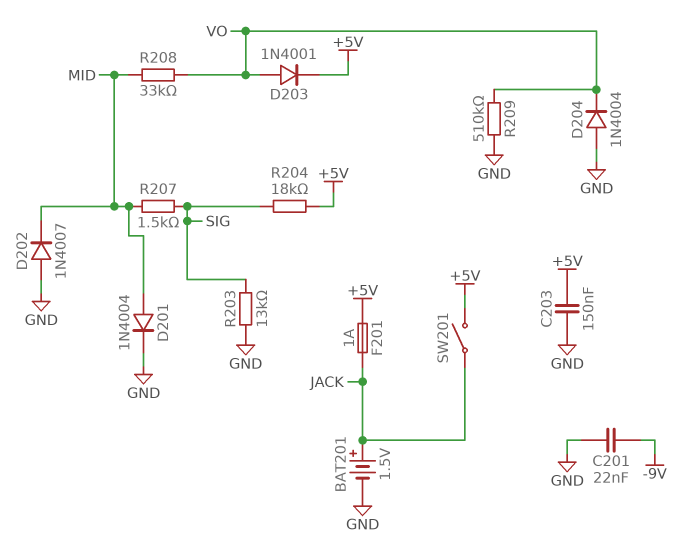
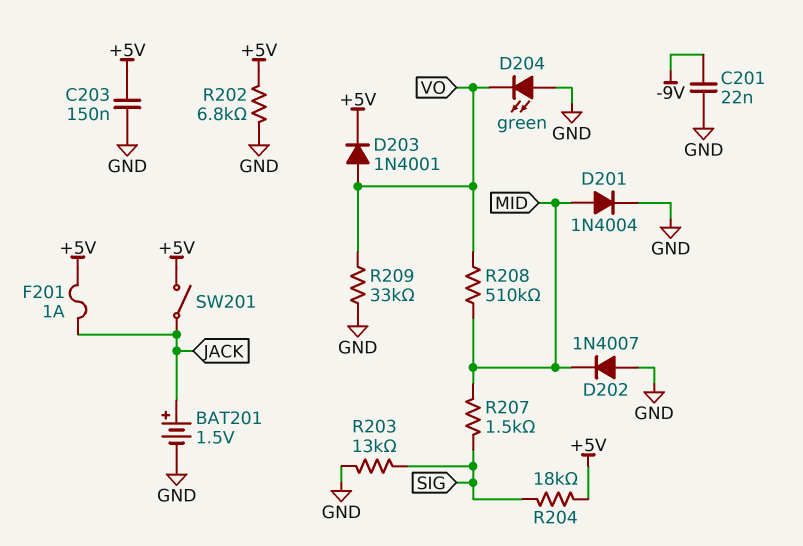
D204: diode 1N4004 (A GND, K VO) -> LED green (A GND, K VO)
R202: none -> 6.8k (+5V, GND)
R208: 33k (MID, VO) -> 510k (MID, VO)
R209: 510k (GND, VO) -> 33k (GND, VO)

